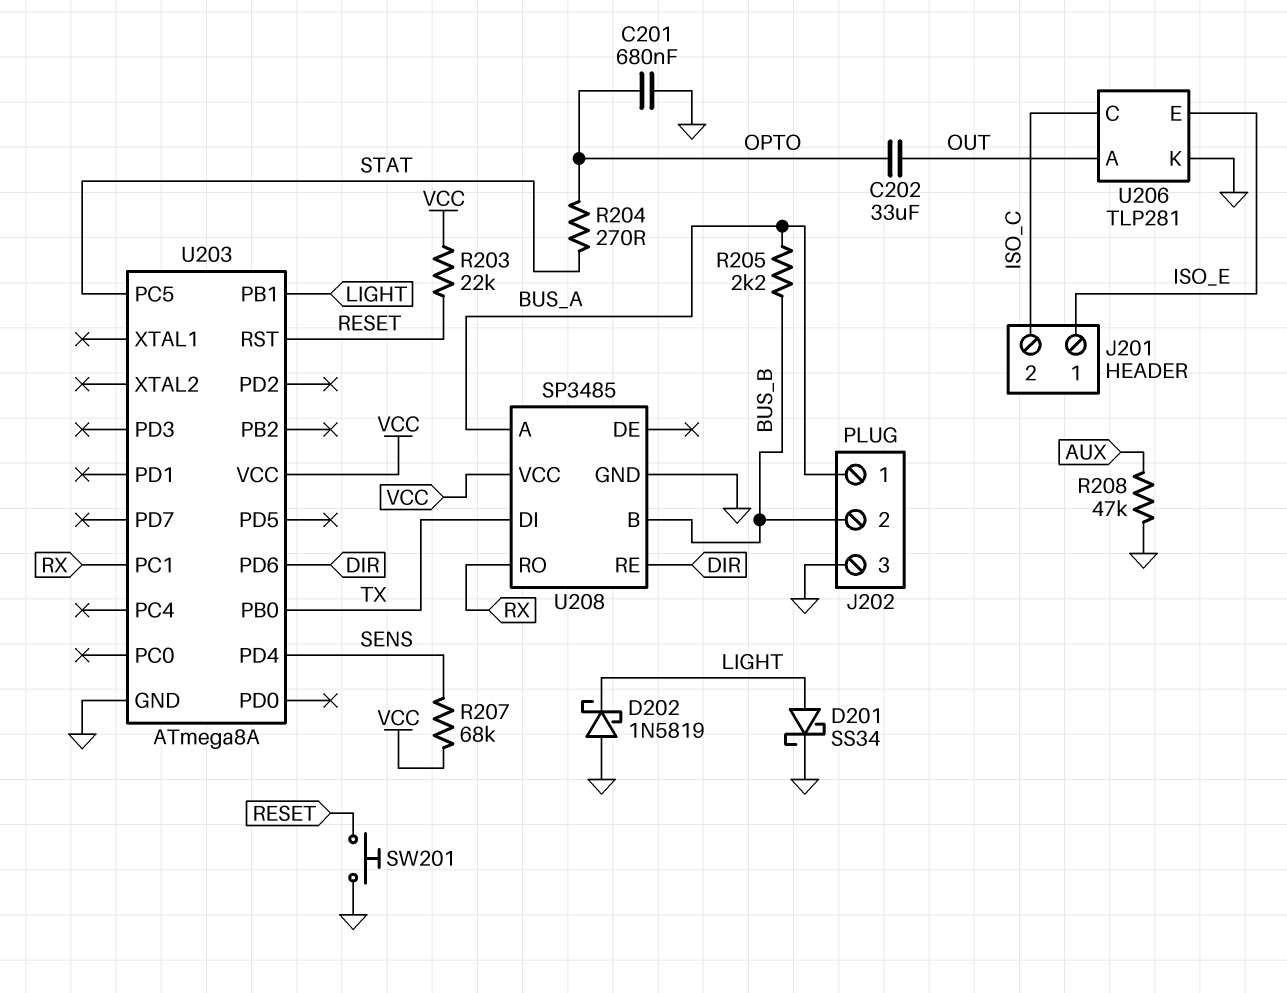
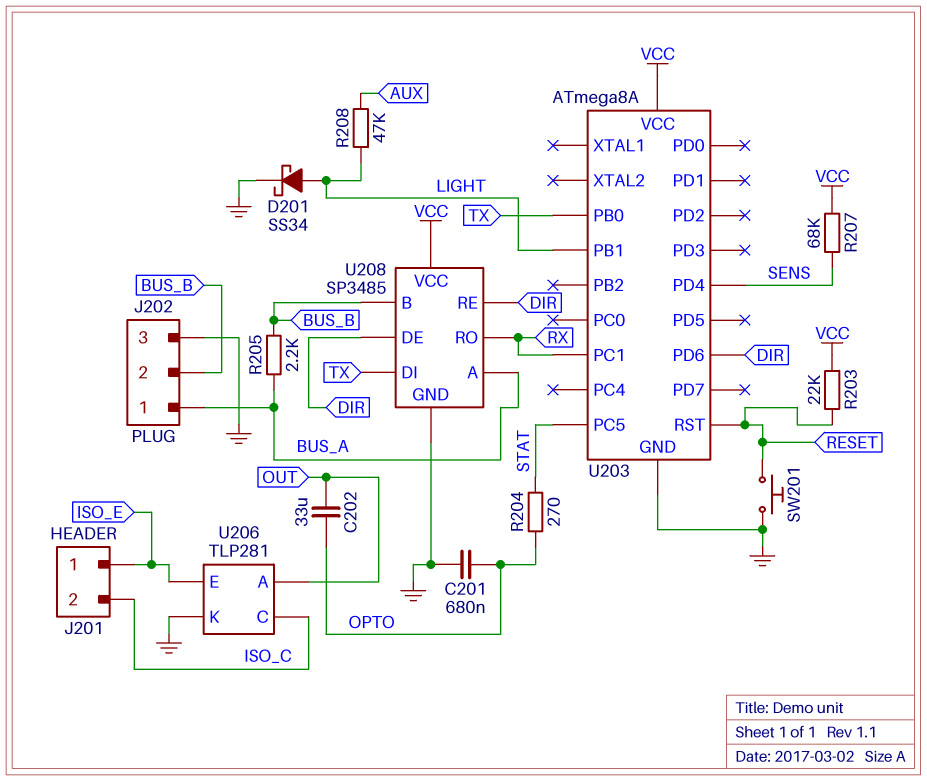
D202: schottky 1N5819 (A GND, K LIGHT) -> none
R208: 47k (AUX, GND) -> 47k (AUX, LIGHT)
U208 pin DE: none -> DIR

